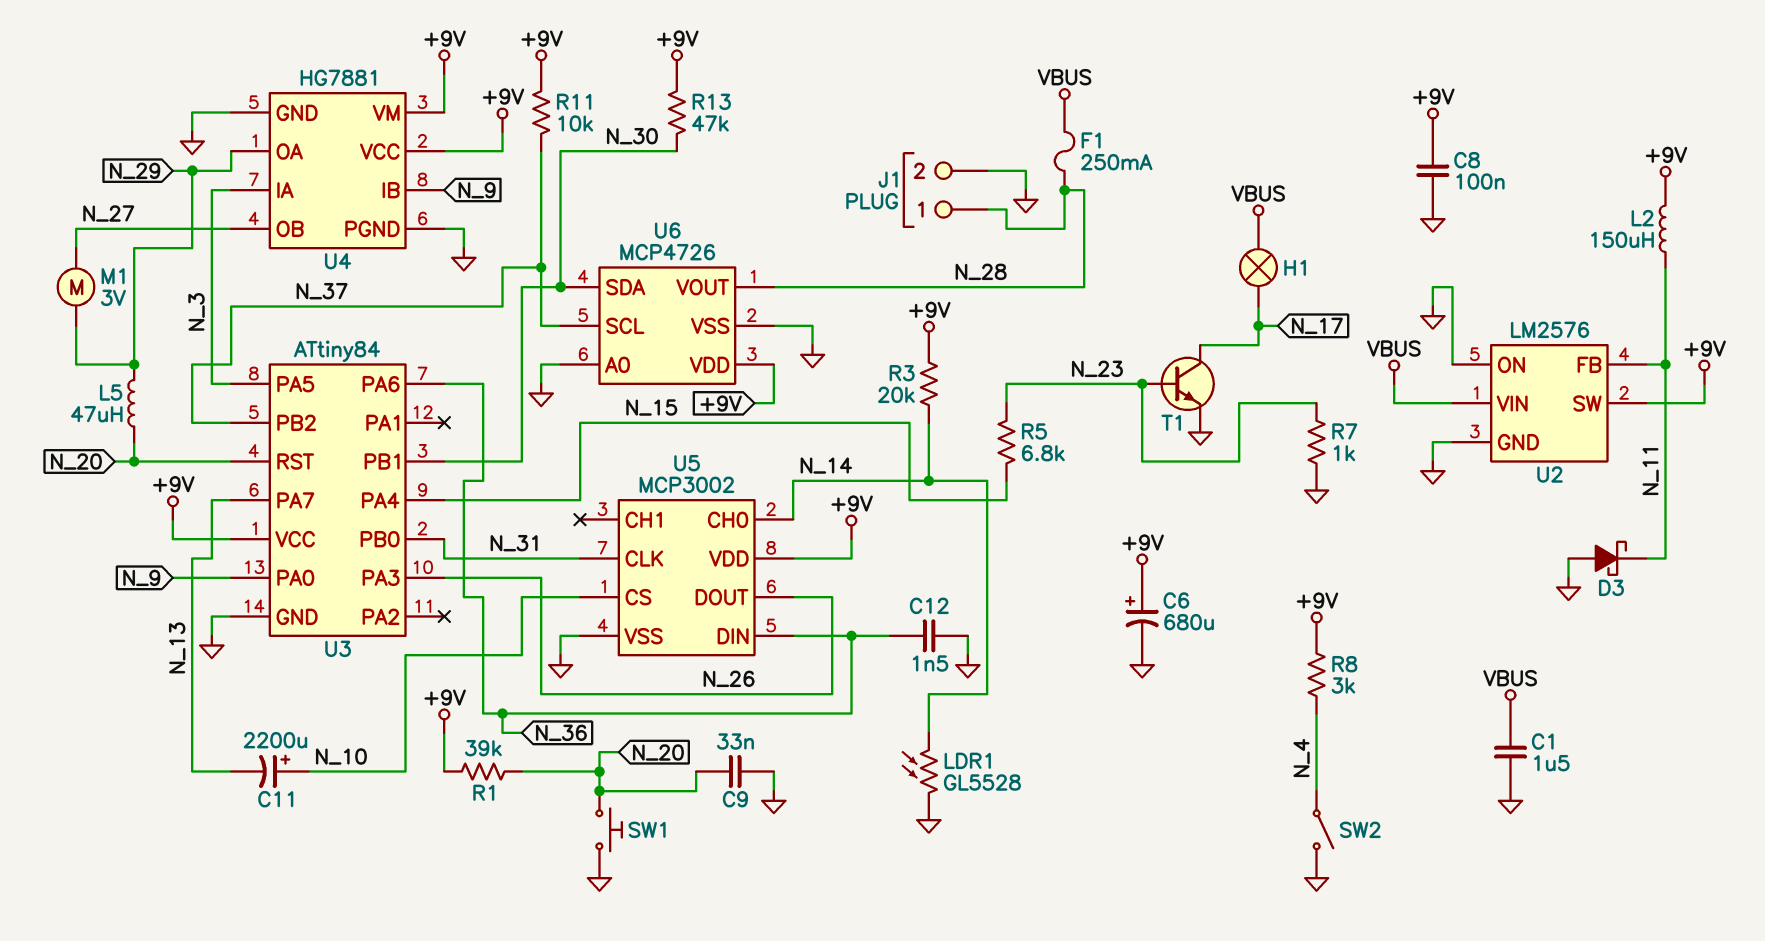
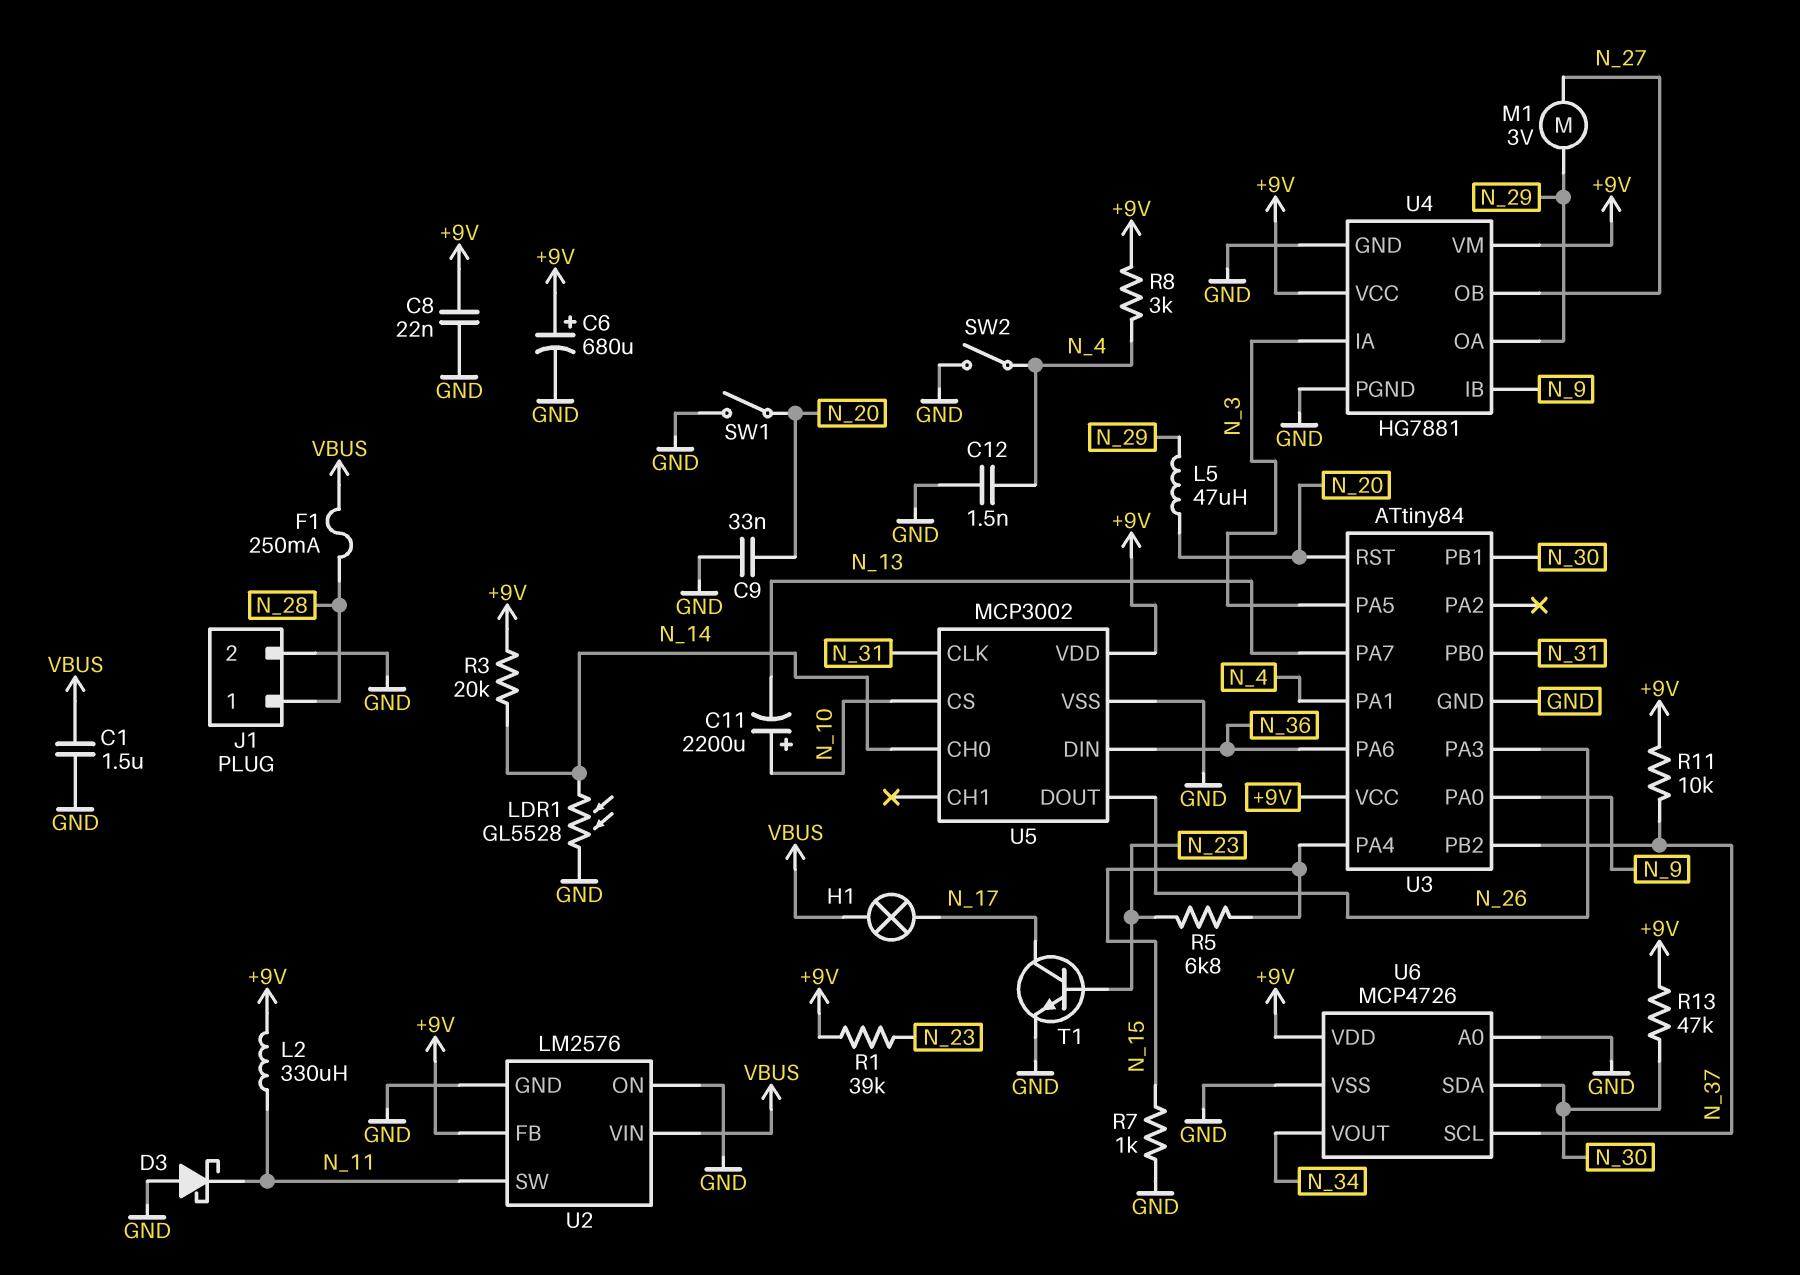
C8: 100nF (+9V, GND) -> 22nF (+9V, GND)
C12: 1.5nF (GND, N_36) -> 1.5nF (GND, N_4)
L2: 150uH (+9V, N_11) -> 330uH (+9V, N_11)
R1: 39k (+9V, N_20) -> 39k (+9V, N_23)
R7: 1k (GND, N_23) -> 1k (GND, N_15)
SW1: button (GND, N_20) -> switch (GND, N_20)
U2 pin FB: N_11 -> +9V
U2 pin SW: +9V -> N_11
U3 pin PA1: none -> N_4
U6 pin VOUT: N_28 -> N_34

